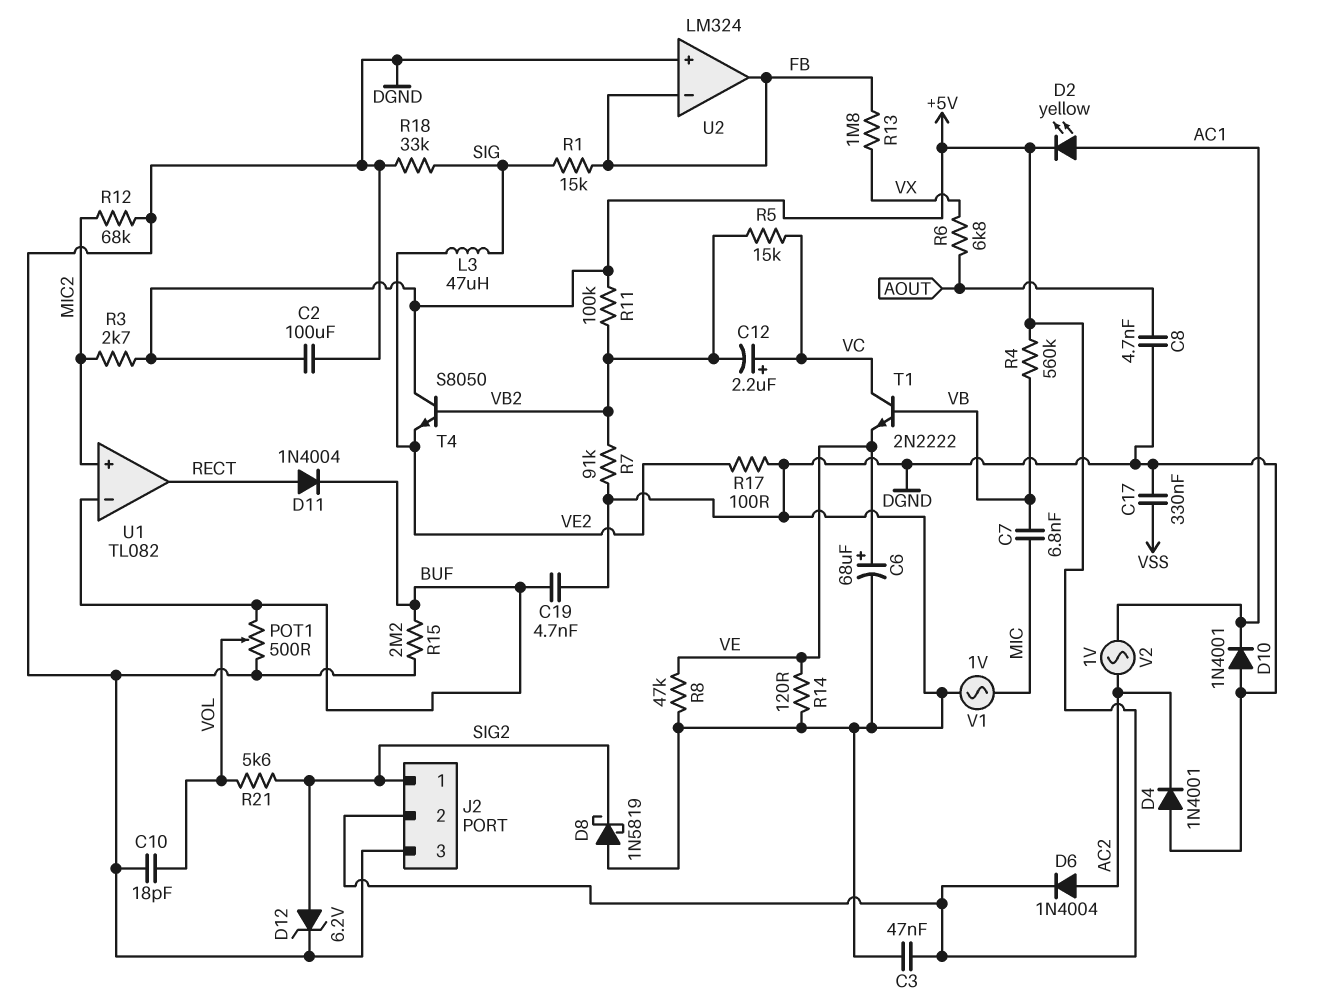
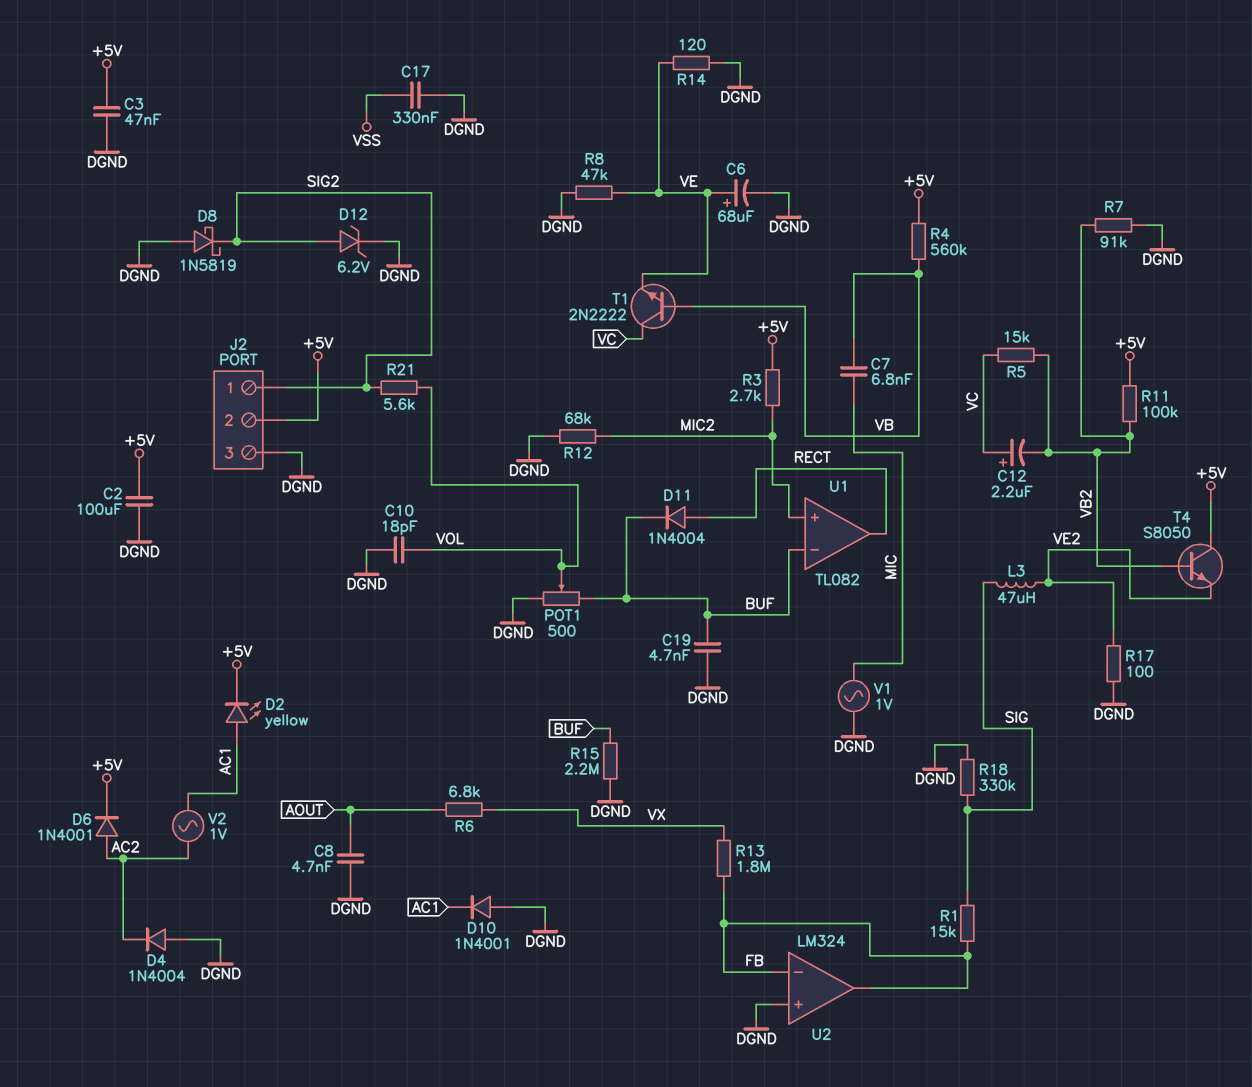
D4: diode 1N4001 (A DGND, K AC2) -> diode 1N4004 (A DGND, K AC2)
D6: diode 1N4004 (A AC2, K +5V) -> diode 1N4001 (A AC2, K +5V)
R18: 33k (DGND, SIG) -> 330k (DGND, SIG)

